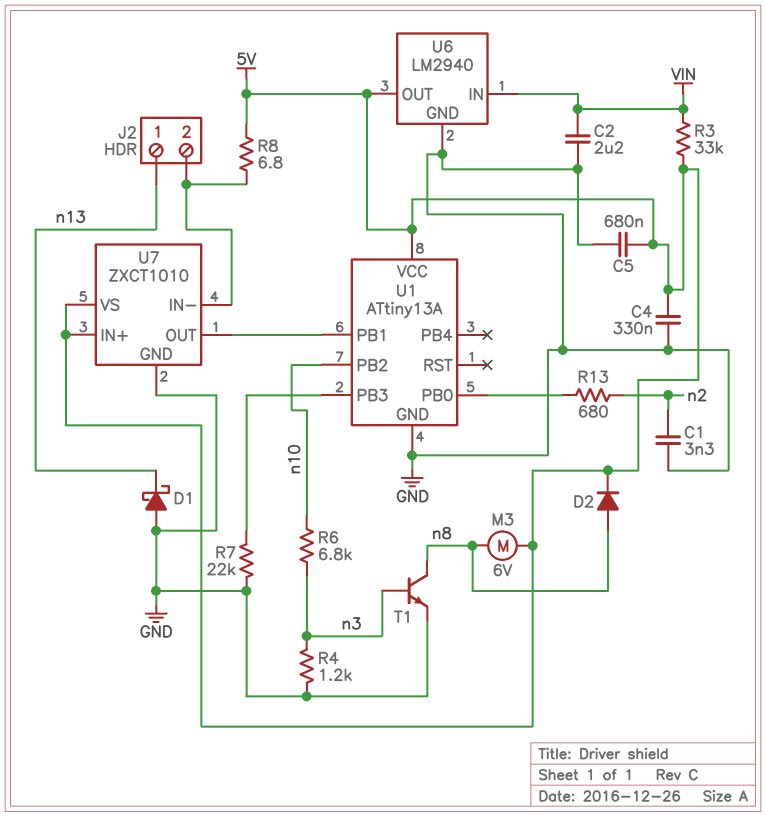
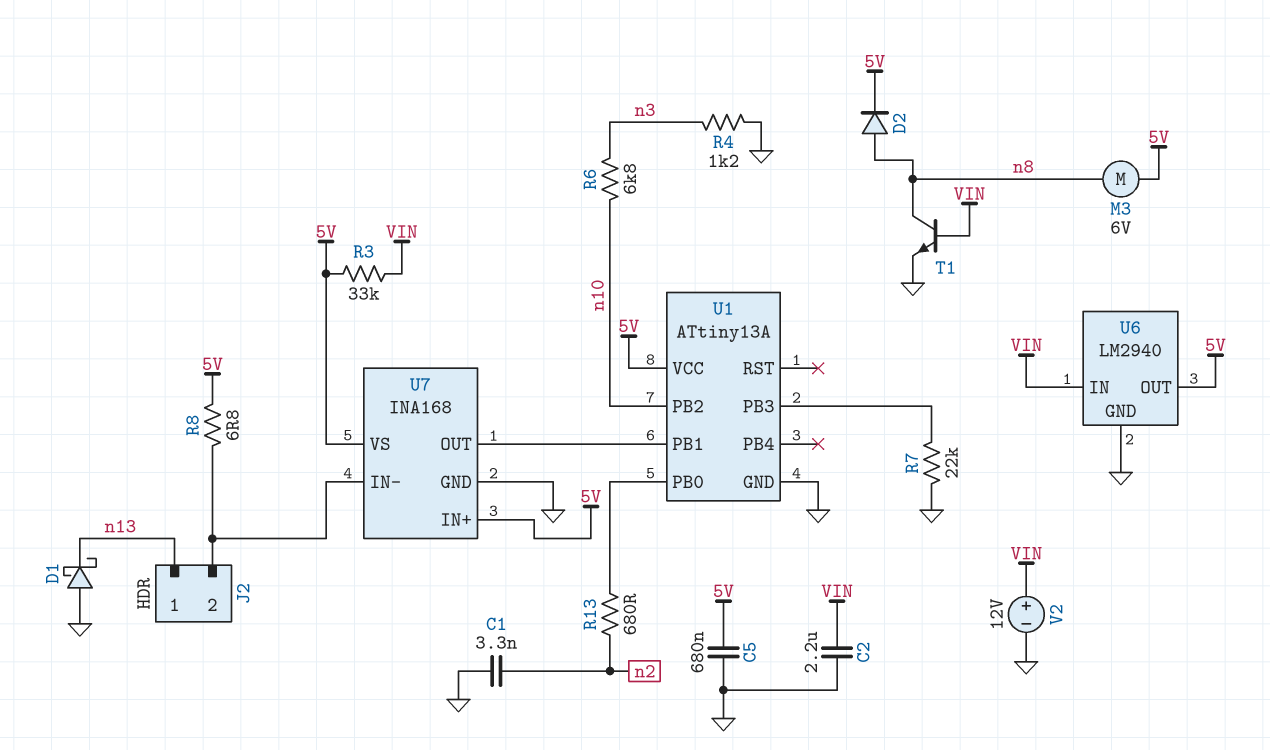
C4: 330nF (5V, GND) -> none
T1: NPN (B n3, C n8, E GND) -> NPN (B VIN, C n8, E GND)
U7: ZXCT1010 -> INA168
V2: none -> 12V (plus VIN, minus GND)

